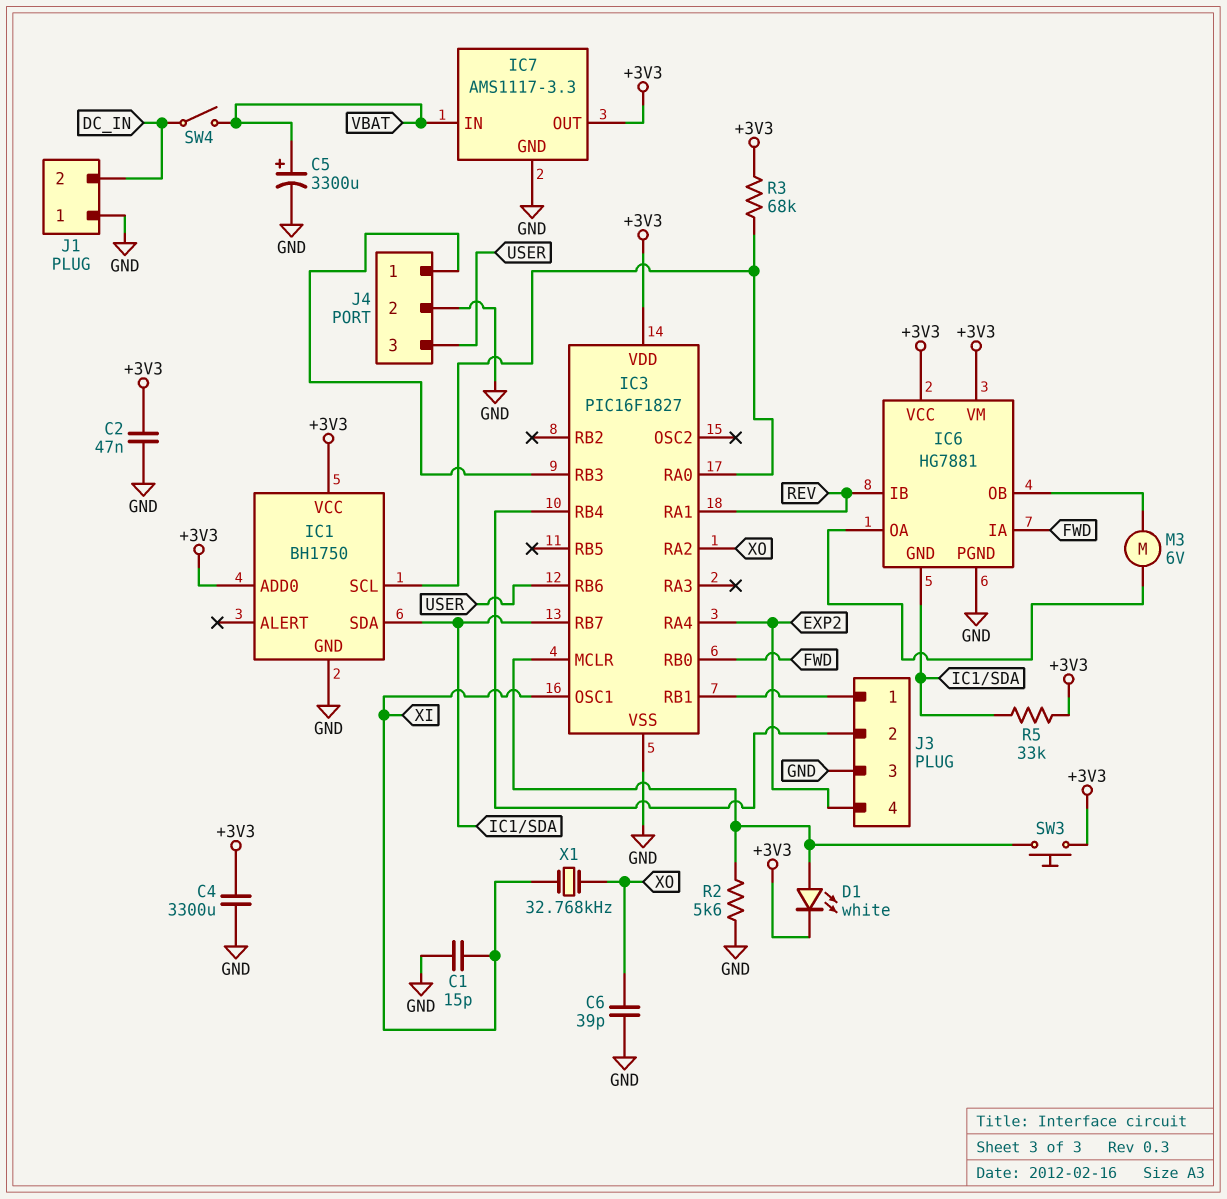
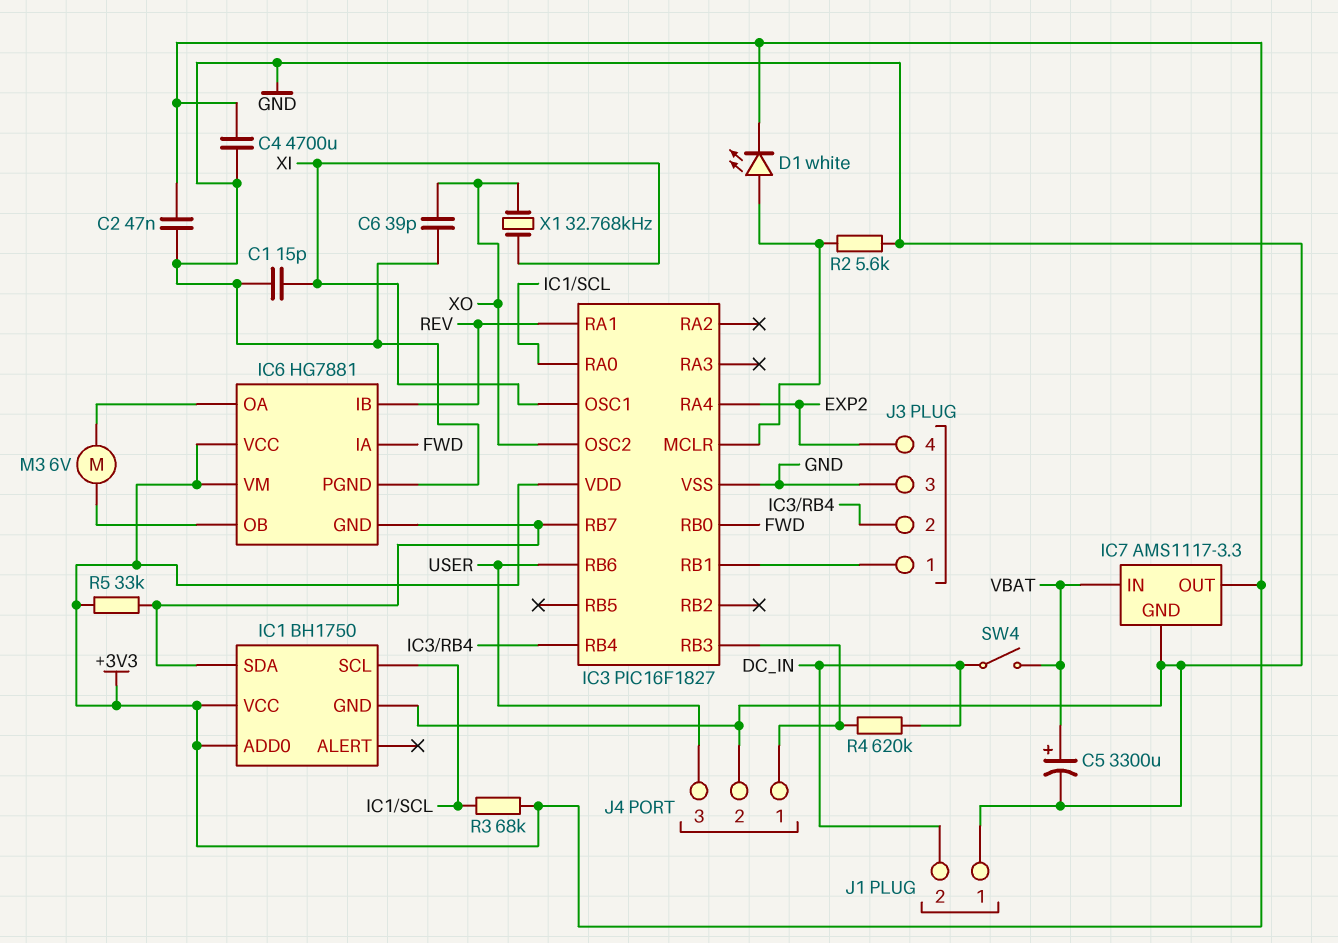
C4: 3300uF (+3V3, GND) -> 4700uF (+3V3, GND)
IC3 pin OSC2: none -> XO
IC3 pin RA2: XO -> none
R4: none -> 620k (DC_IN, IC3/RB3)
SW3: button (+3V3, IC3/MCLR) -> none

